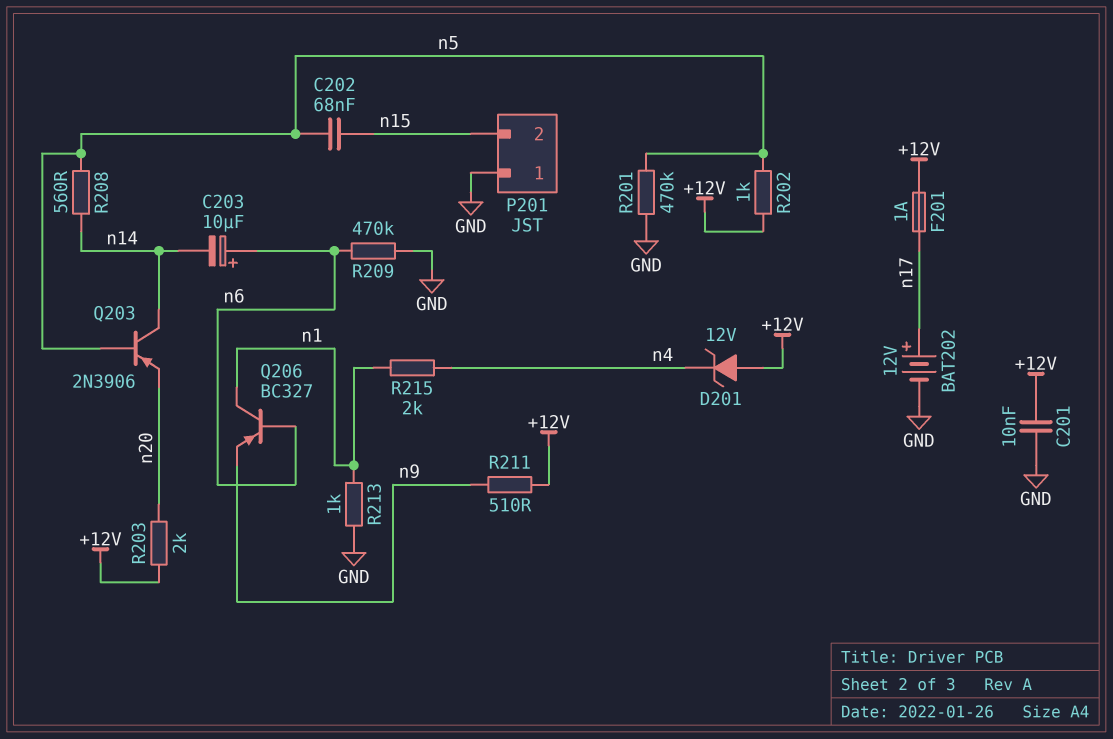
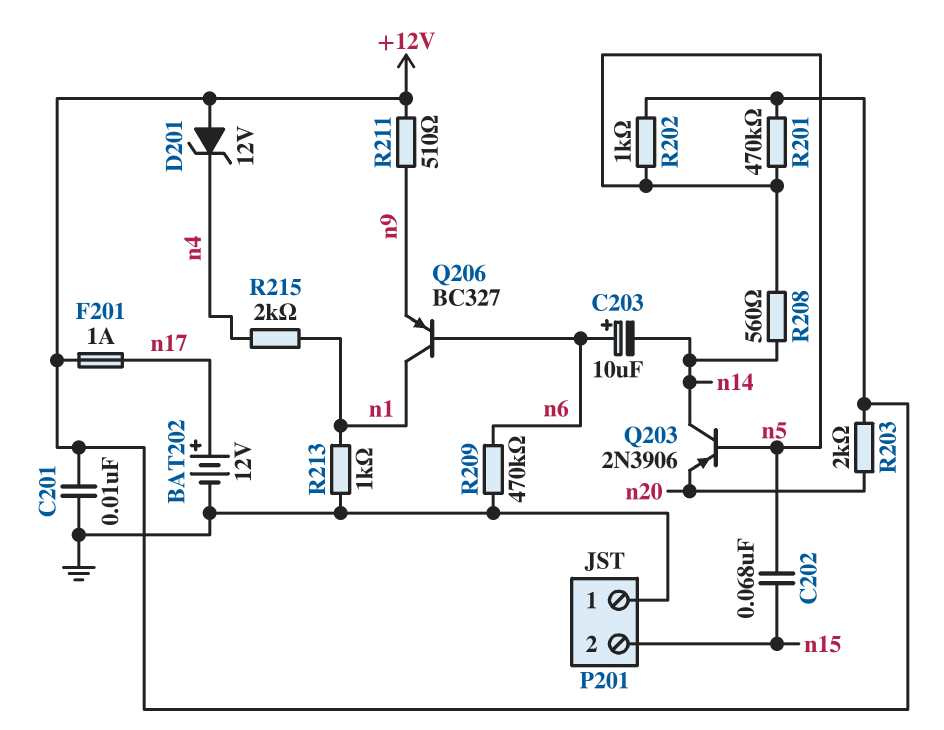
R201: 470k (GND, n5) -> 470k (+12V, n5)

